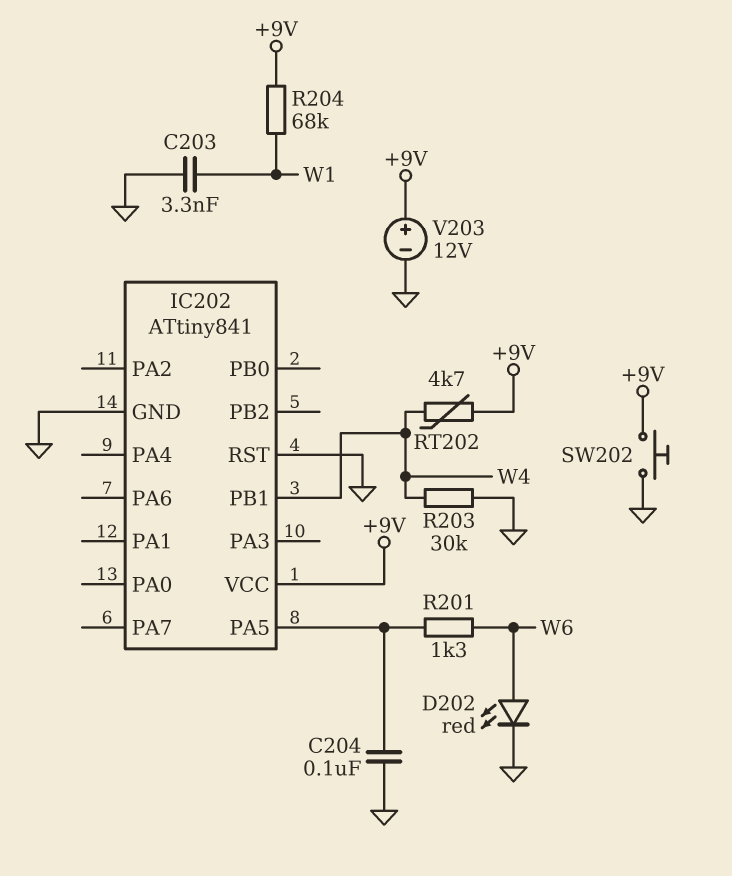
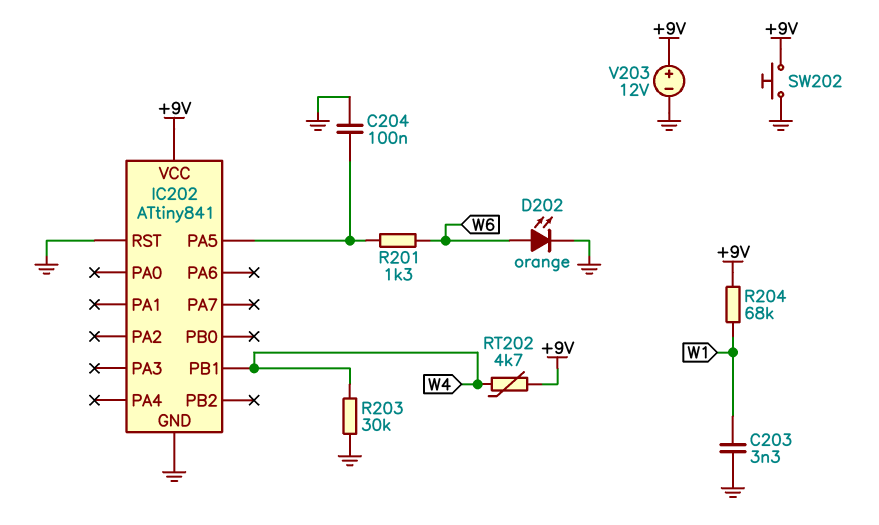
D202: LED red (A W6, K GND) -> LED orange (A W6, K GND)

